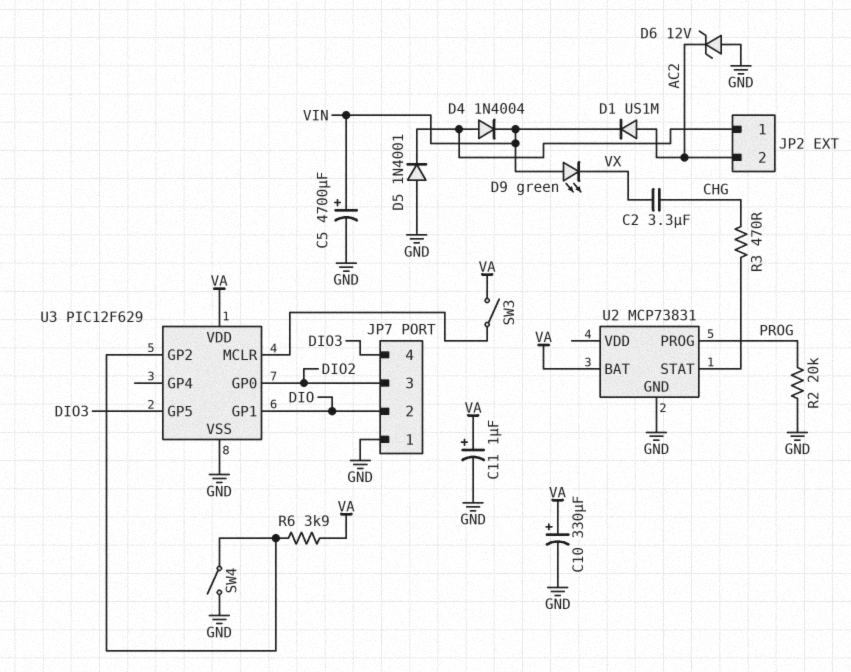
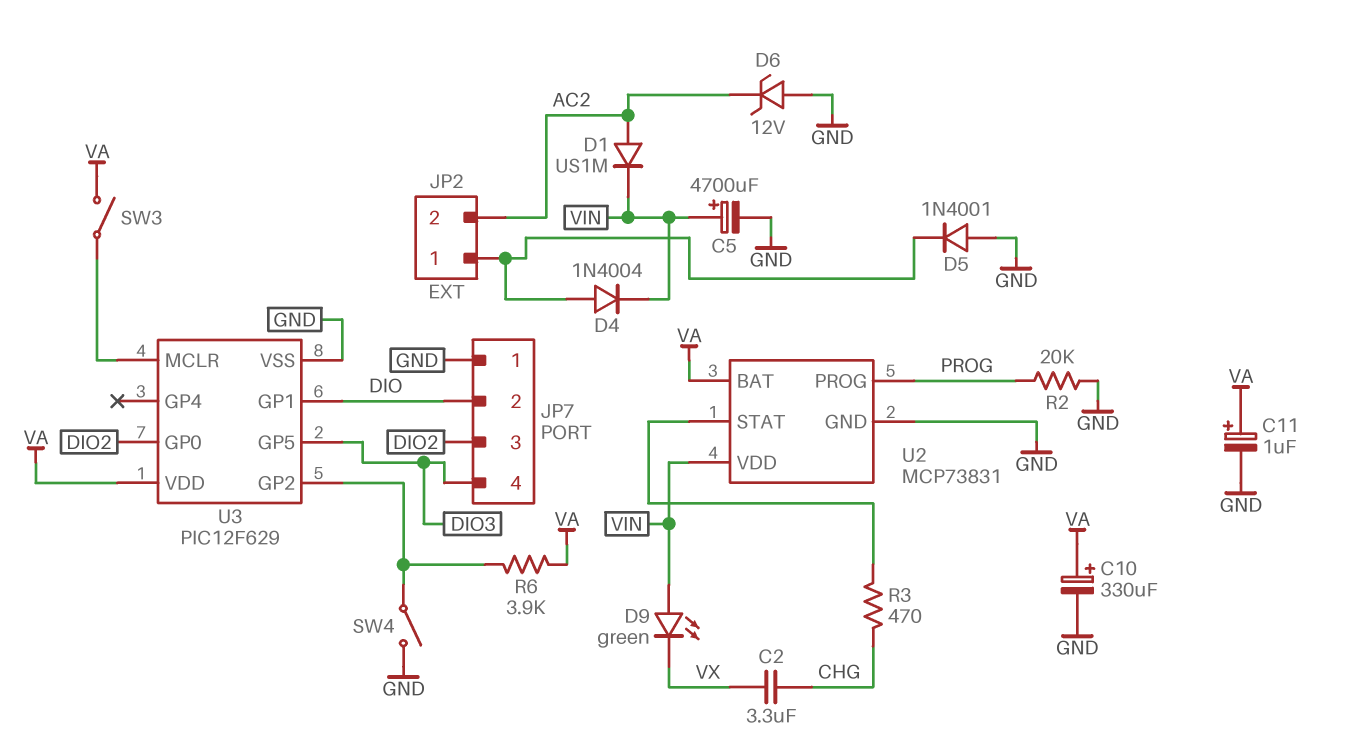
U2 pin VDD: none -> VIN

